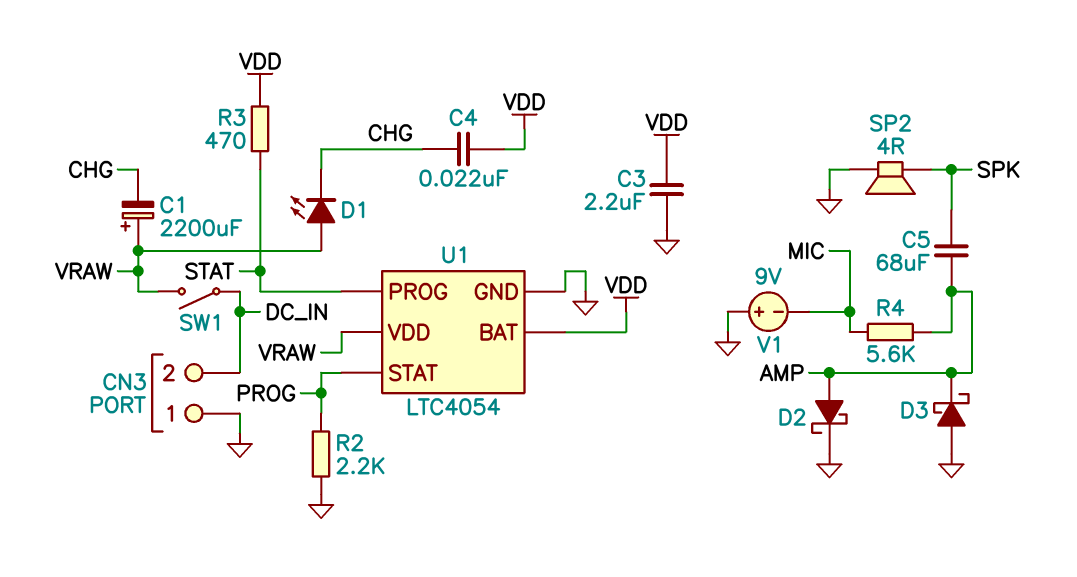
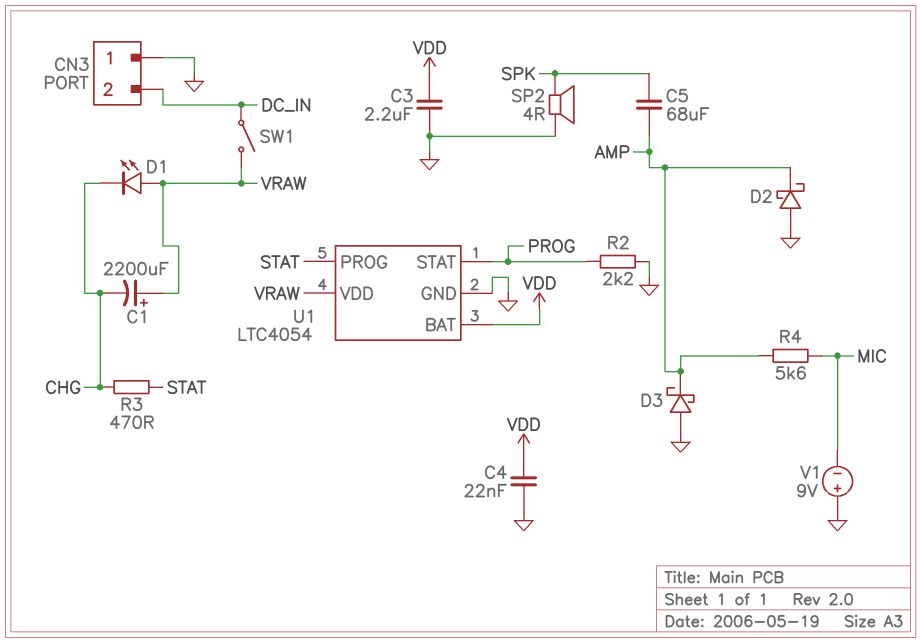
C4: 22nF (CHG, VDD) -> 22nF (GND, VDD)
D2: schottky (A AMP, K GND) -> schottky (A GND, K AMP)
R3: 470 (STAT, VDD) -> 470 (CHG, STAT)

